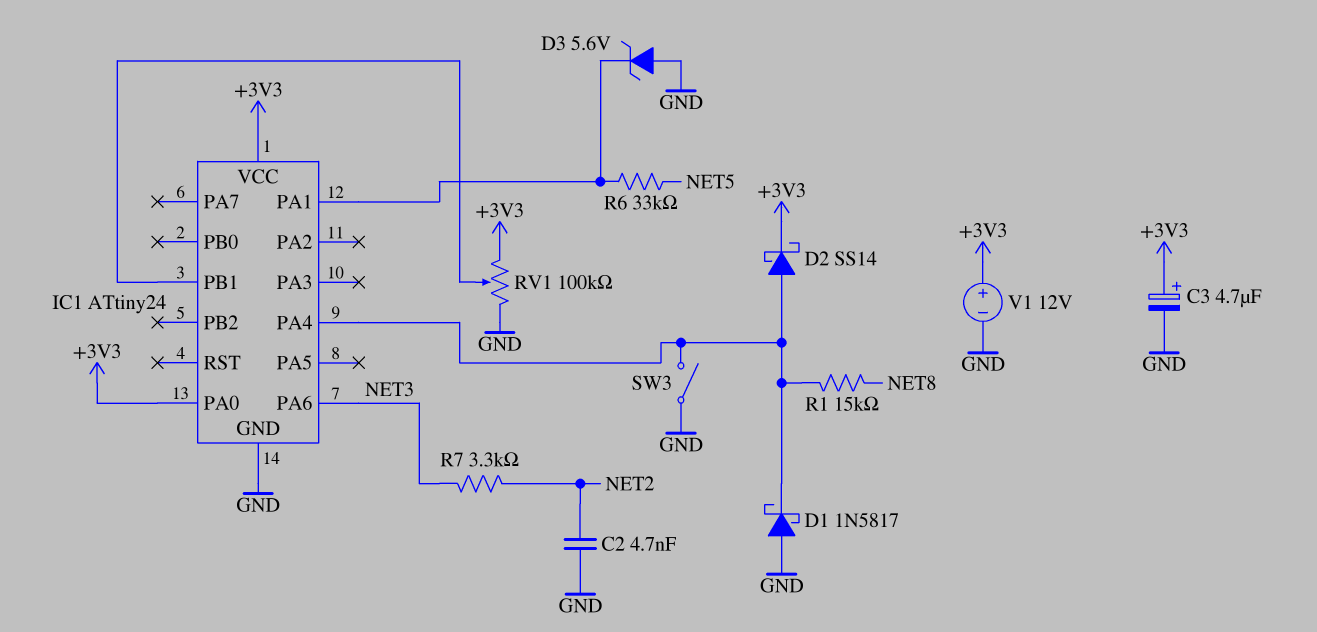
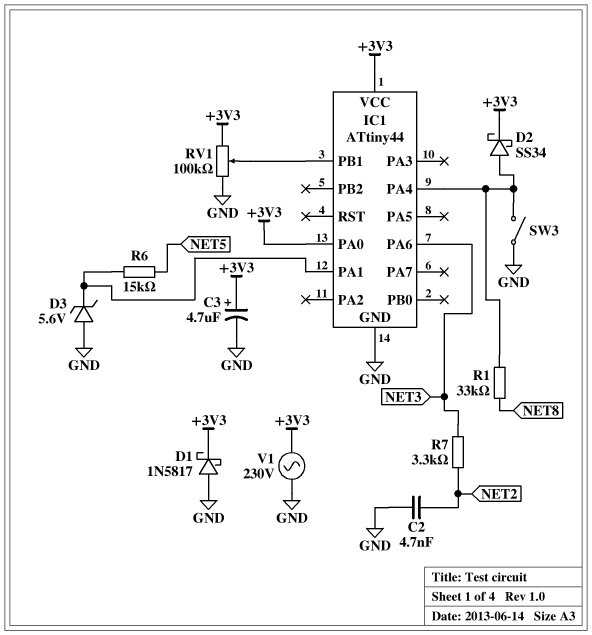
D1: schottky 1N5817 (A GND, K IC1/PA4) -> schottky 1N5817 (A GND, K +3V3)
D2: schottky SS14 (A IC1/PA4, K +3V3) -> schottky SS34 (A IC1/PA4, K +3V3)
IC1: ATtiny24 -> ATtiny44
R1: 15k (IC1/PA4, NET8) -> 33k (IC1/PA4, NET8)
R6: 33k (IC1/PA1, NET5) -> 15k (IC1/PA1, NET5)
V1: 12V (plus +3V3, minus GND) -> AC 230V (+3V3, GND)

